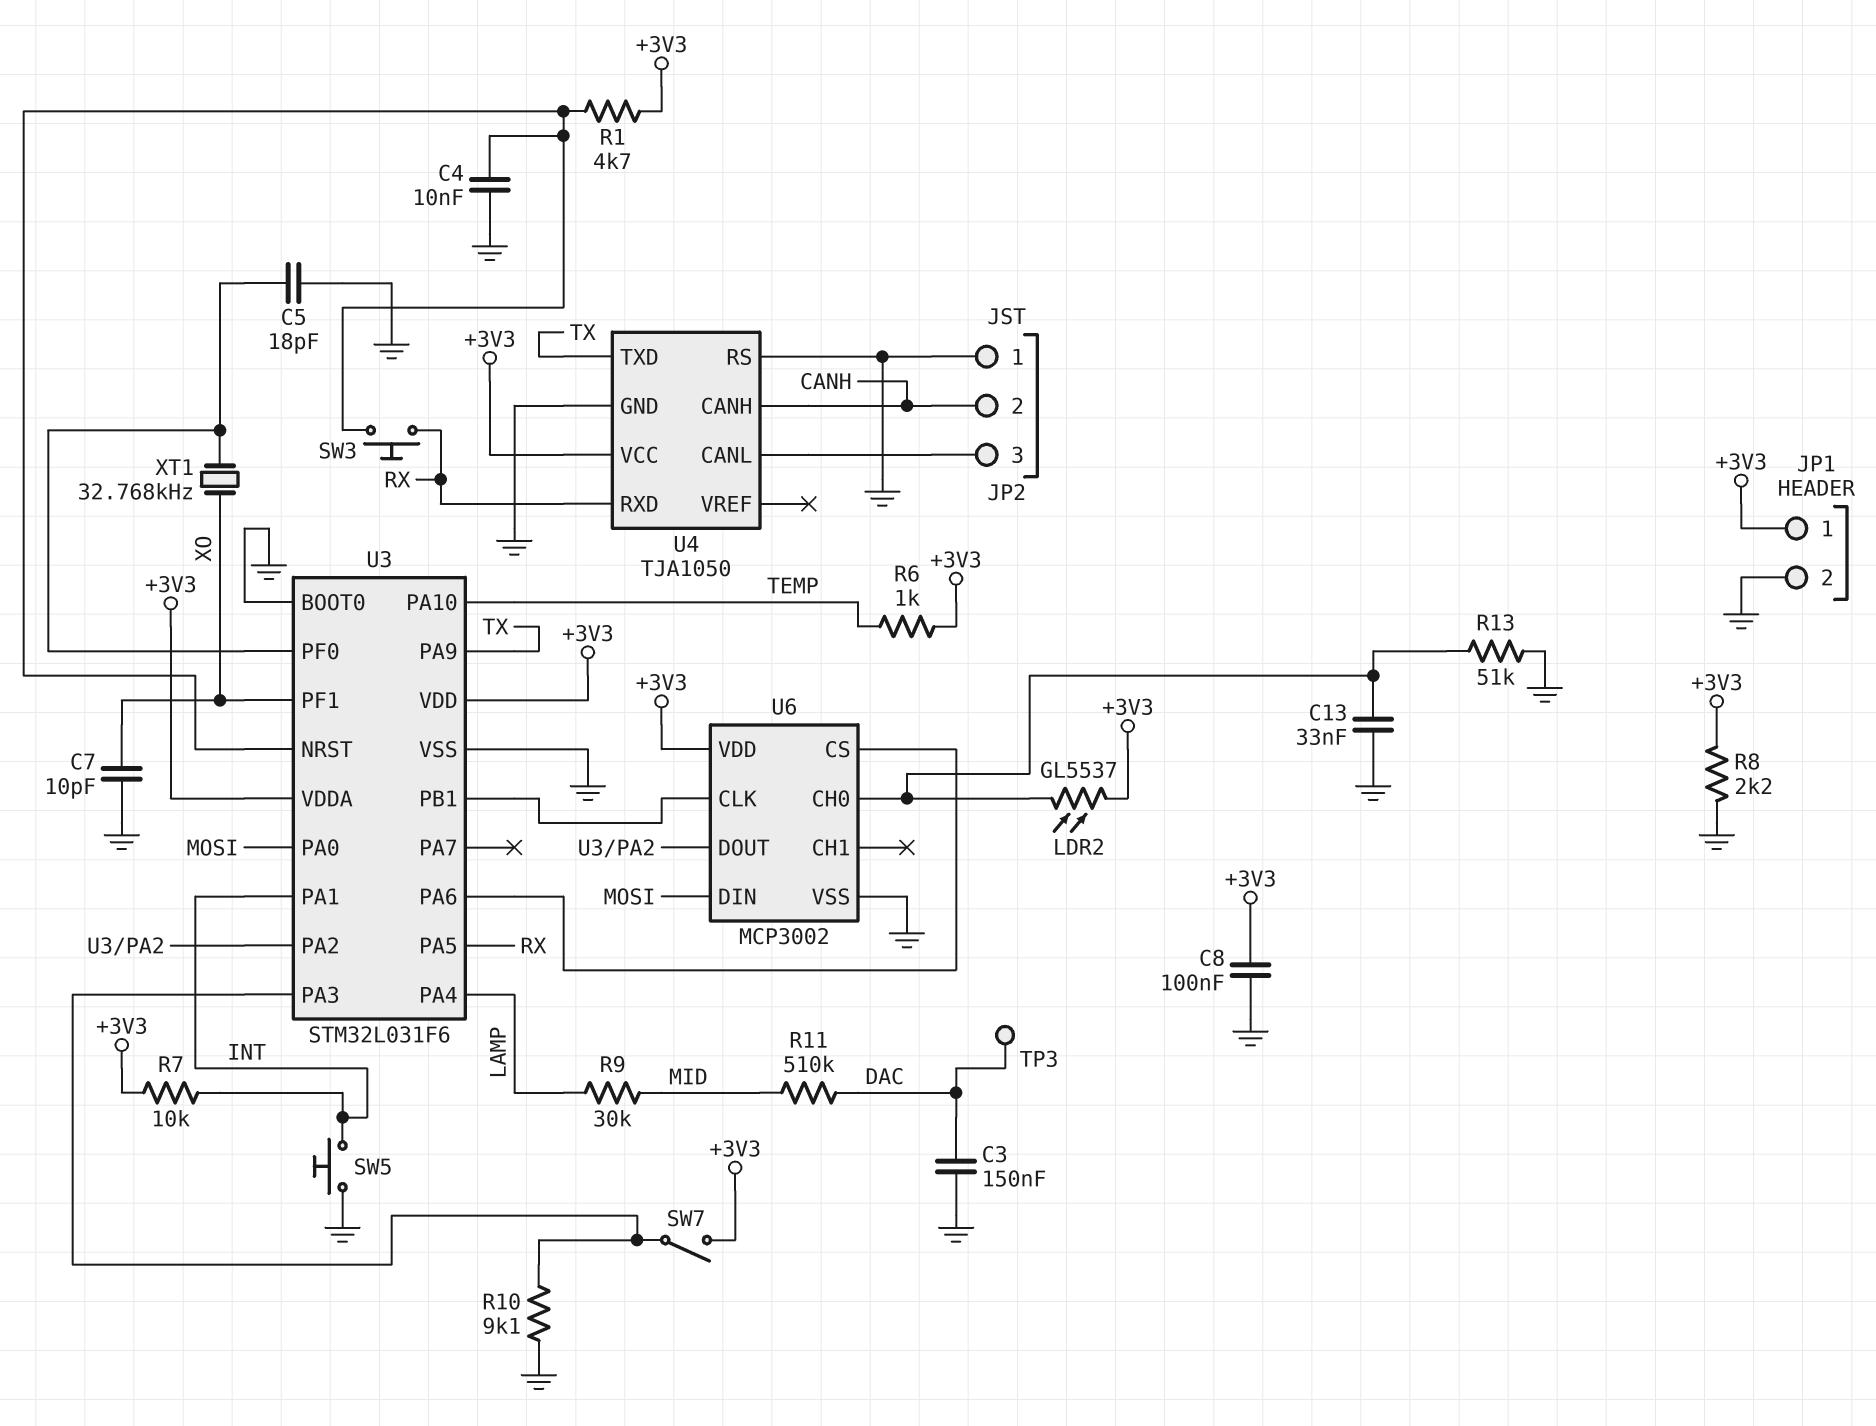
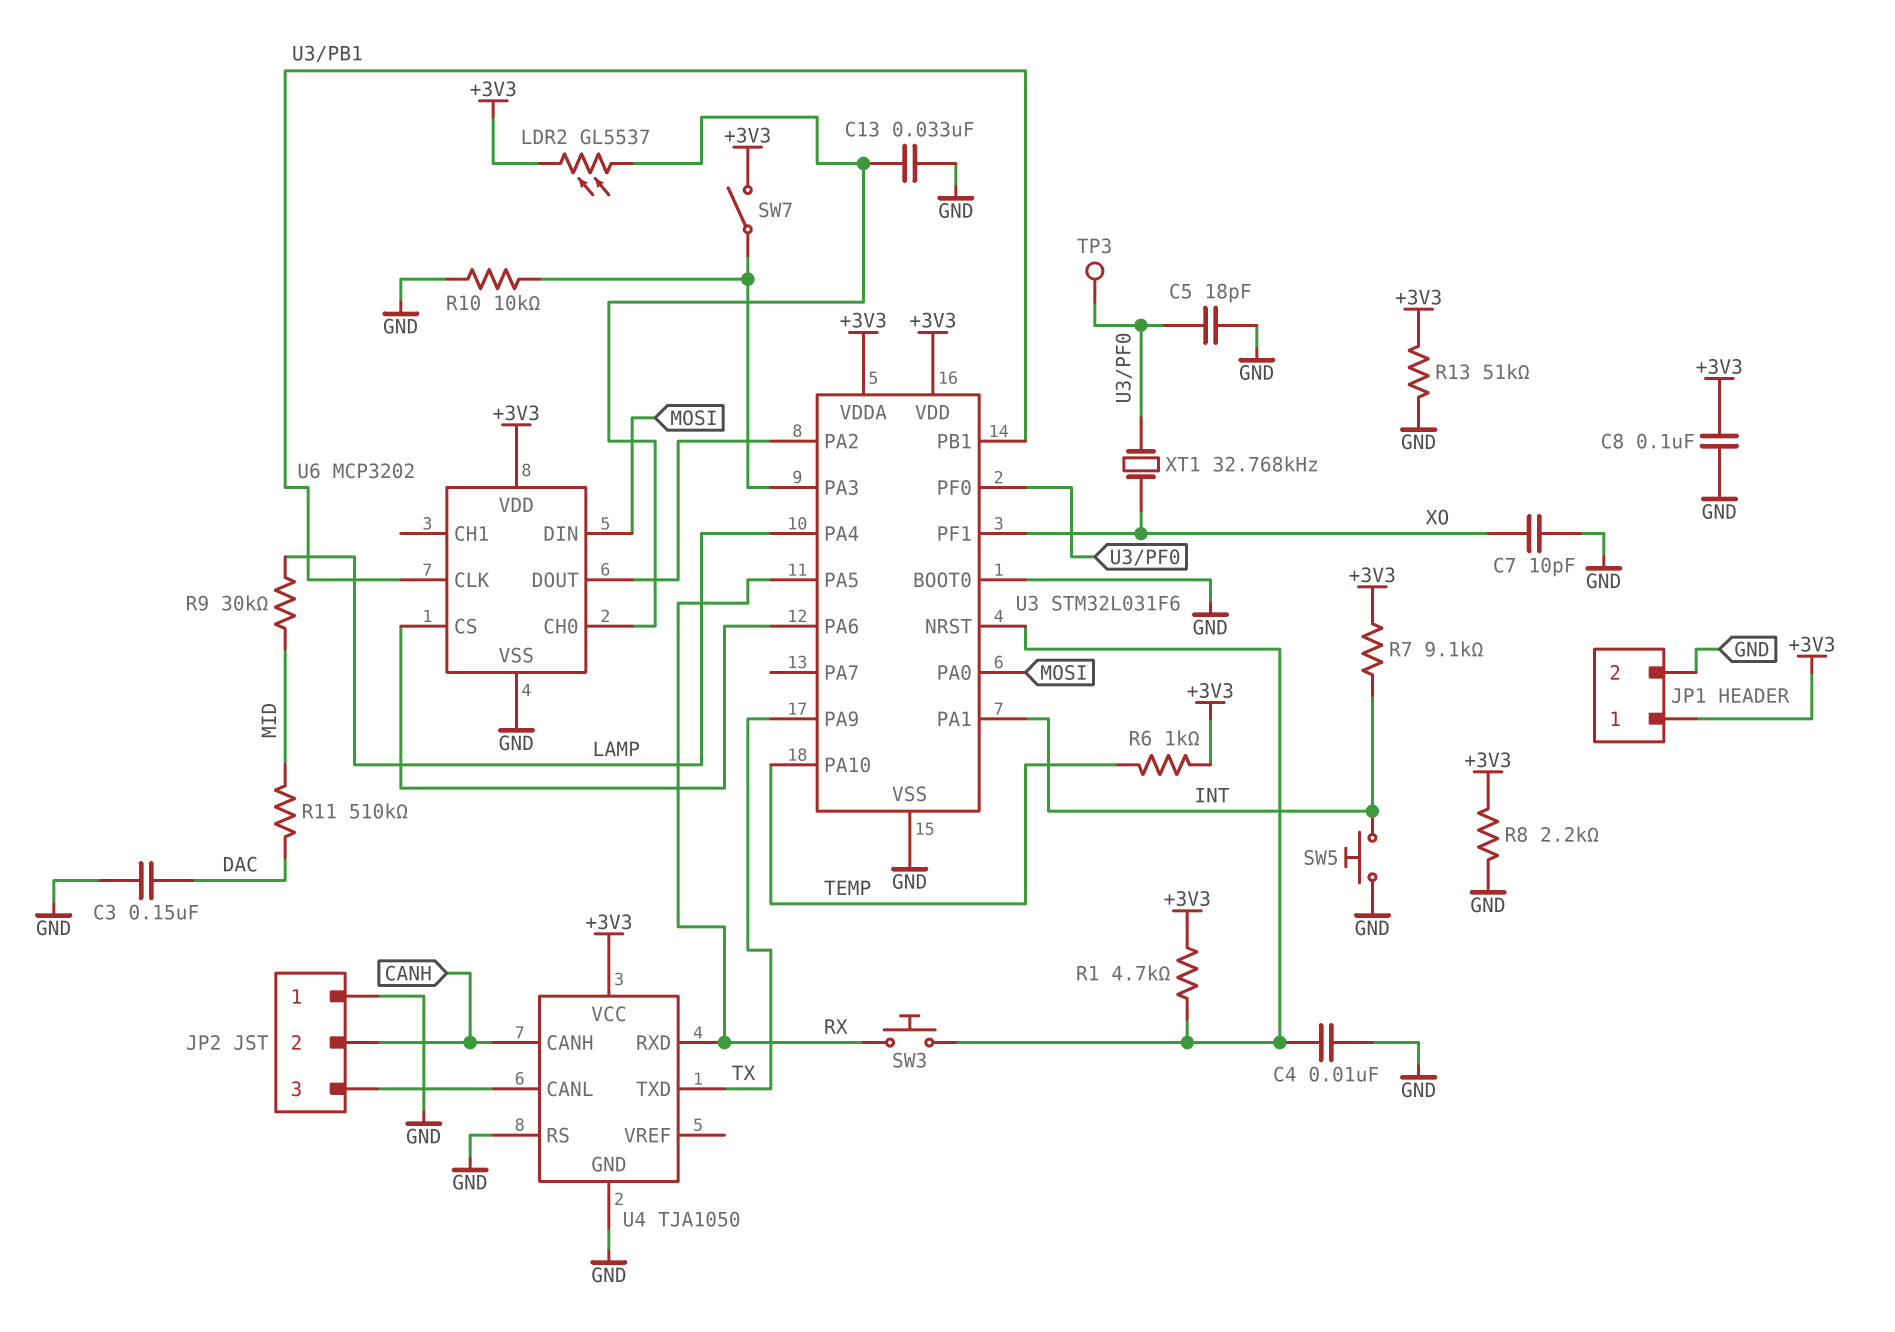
R7: 10k (+3V3, INT) -> 9.1k (+3V3, INT)
R10: 9.1k (GND, U3/PA3) -> 10k (GND, U3/PA3)
R13: 51k (GND, U6/CH0) -> 51k (+3V3, GND)
TP3: test point (DAC) -> test point (U3/PF0)
U6: MCP3002 -> MCP3202

